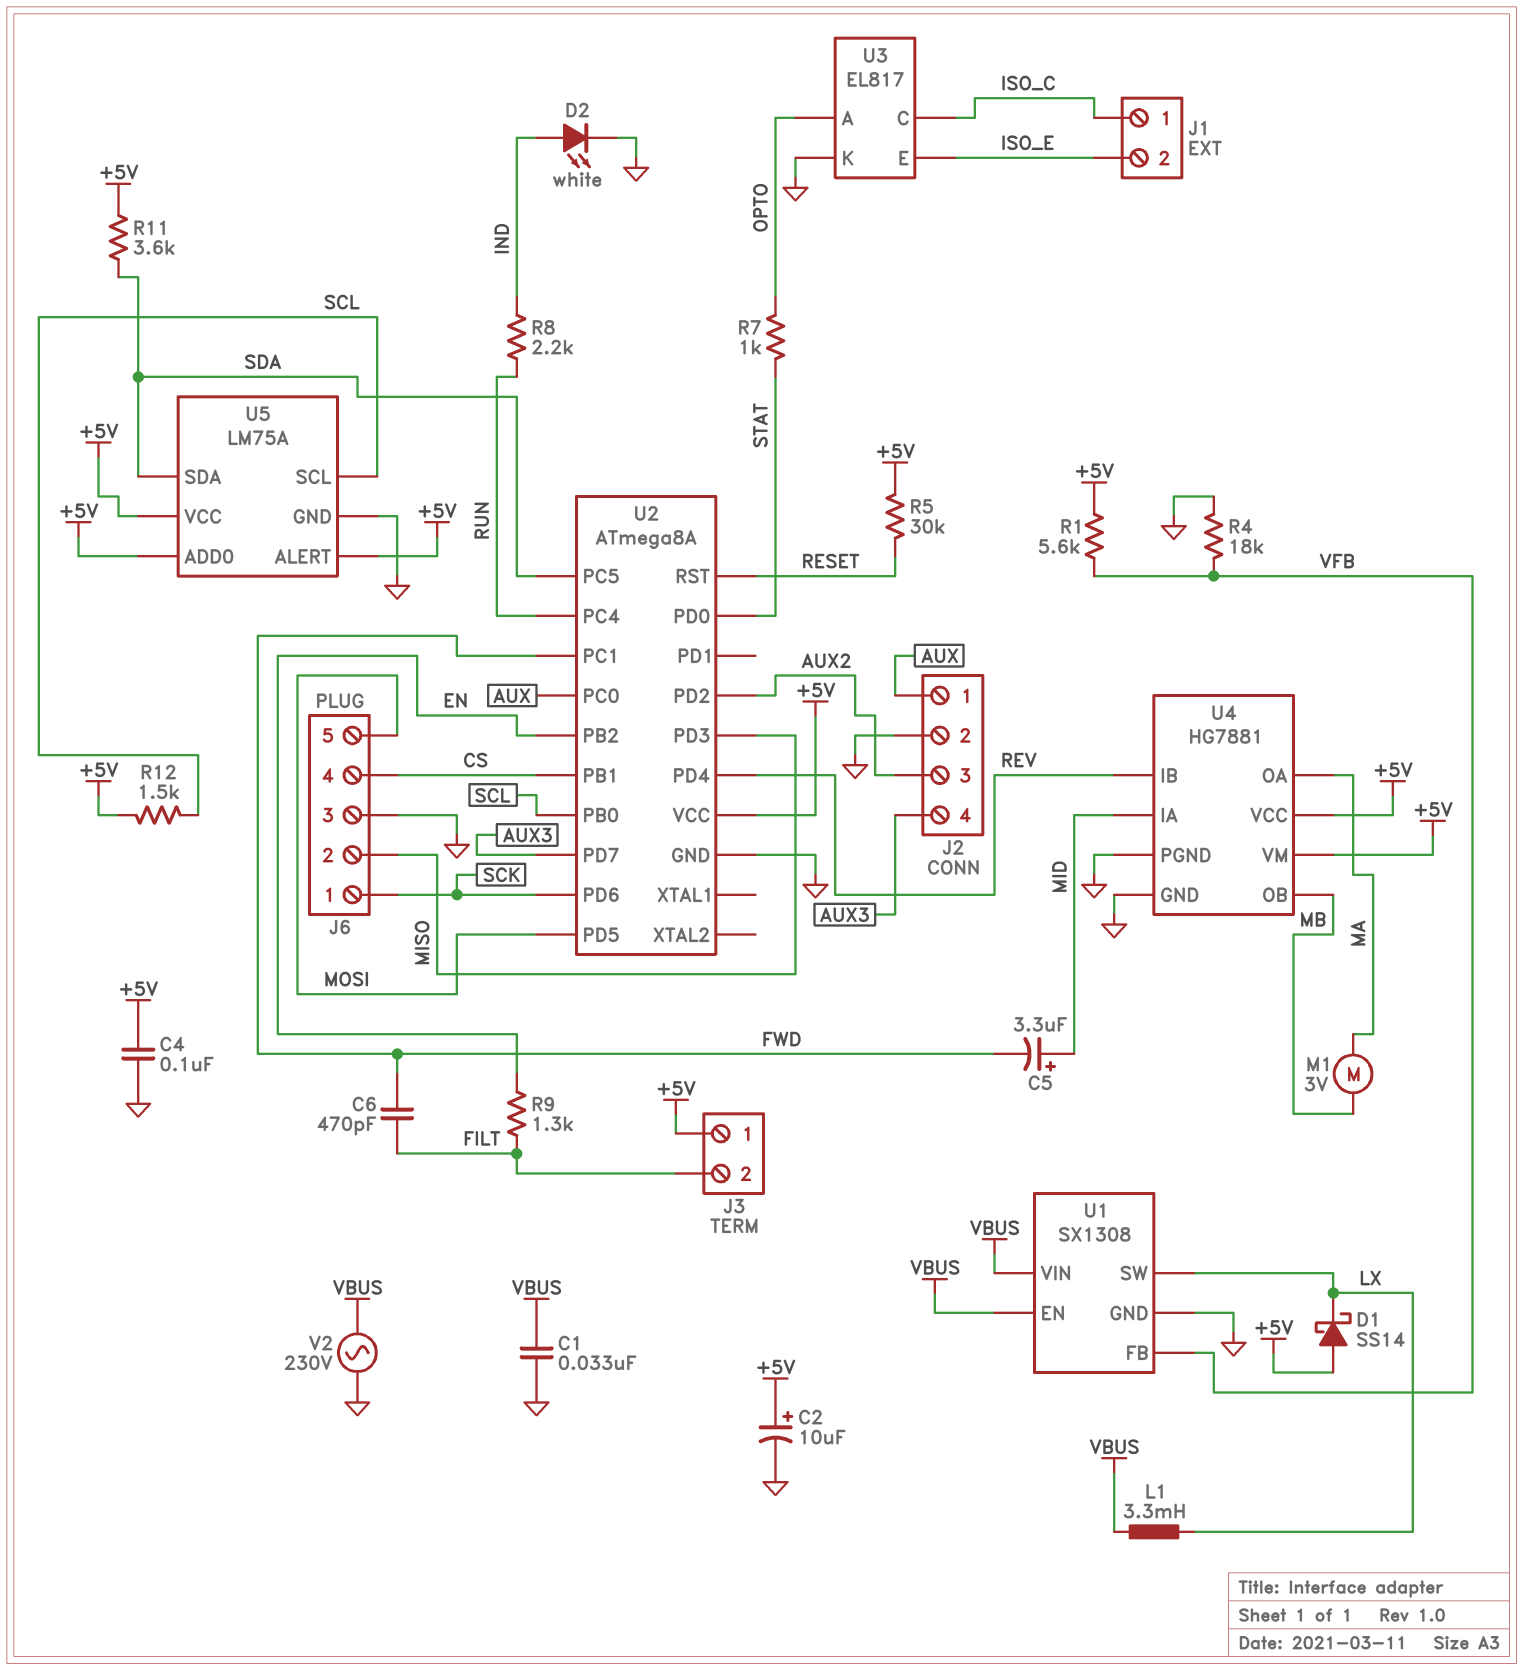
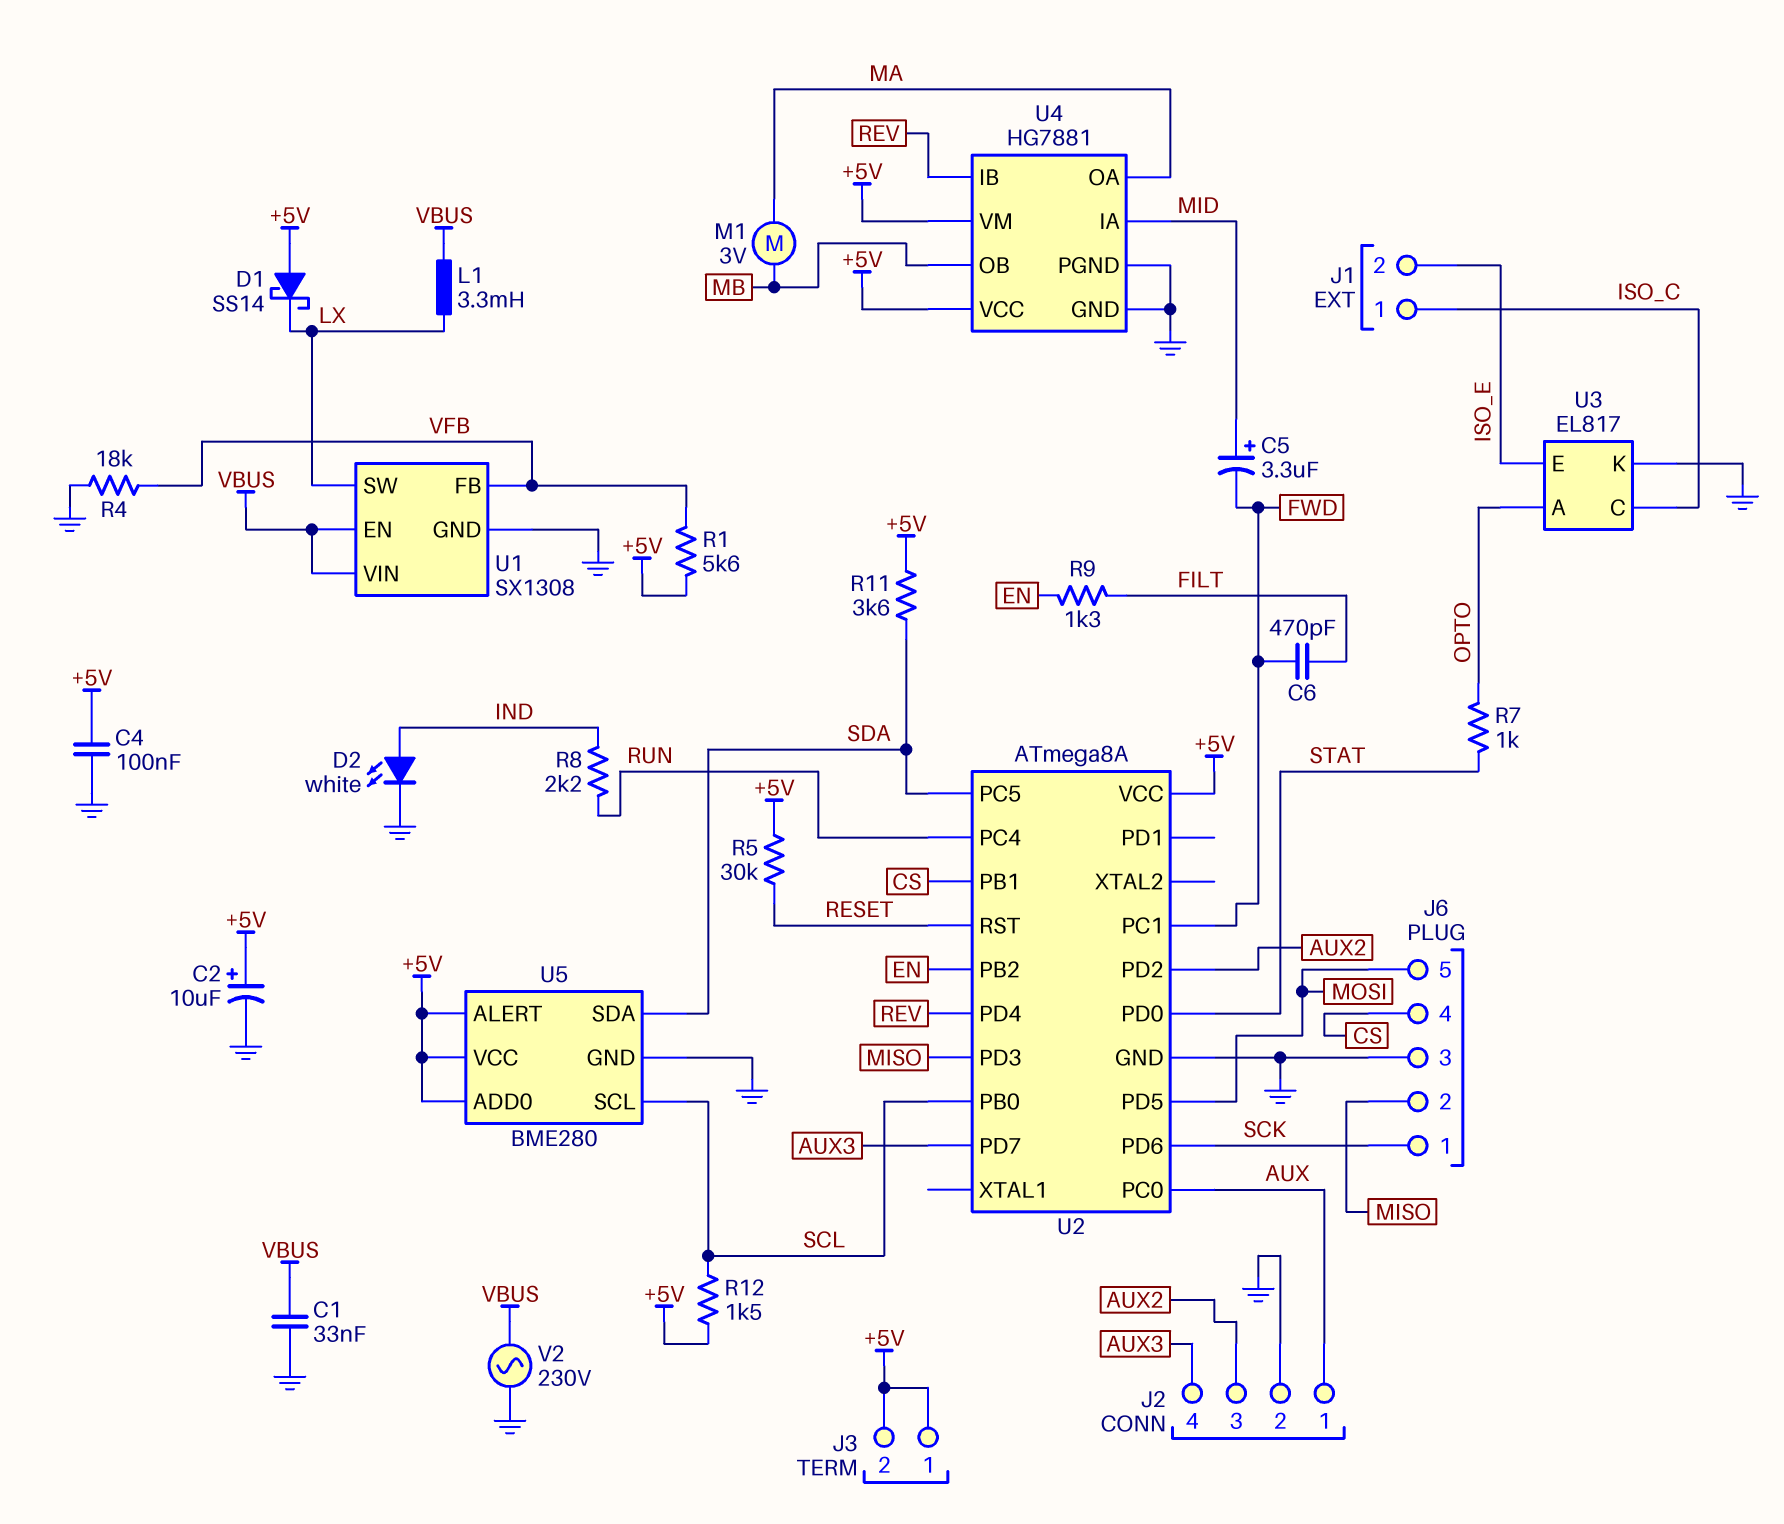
J3 pin 2: FILT -> +5V
U5: LM75A -> BME280

